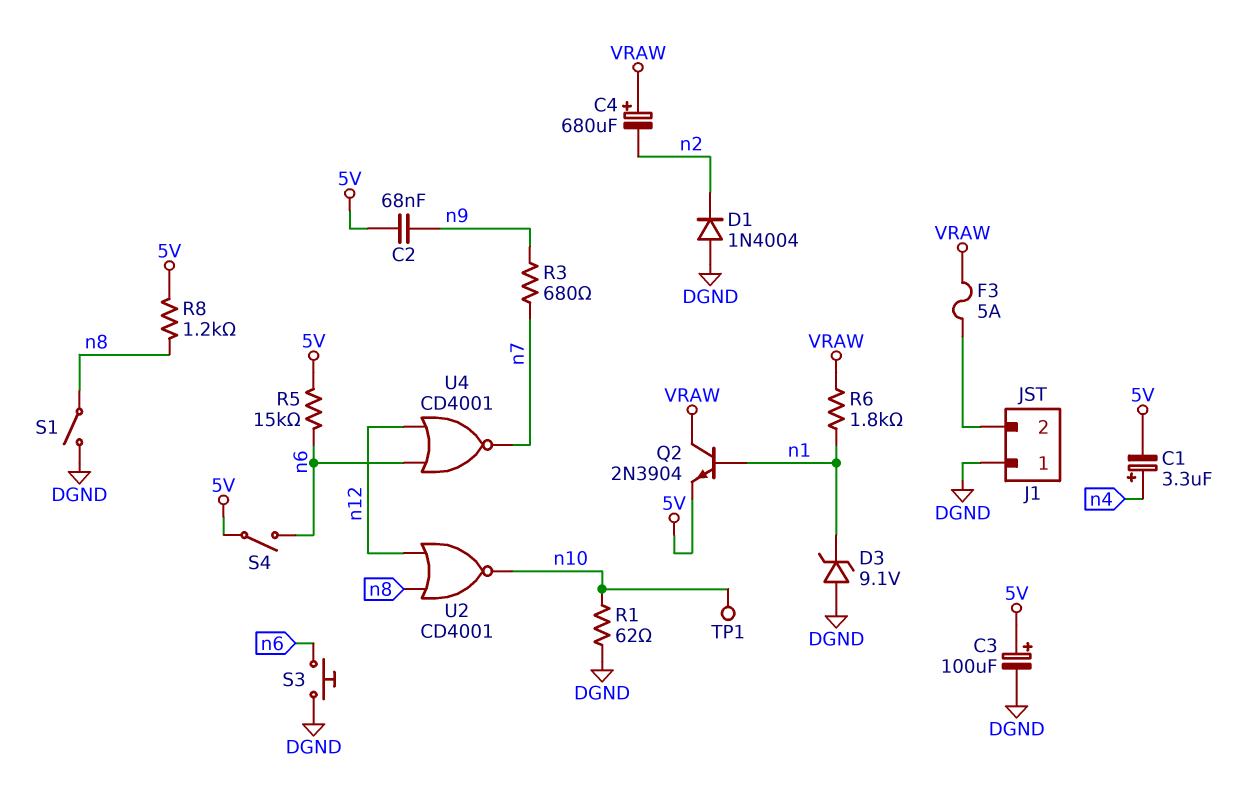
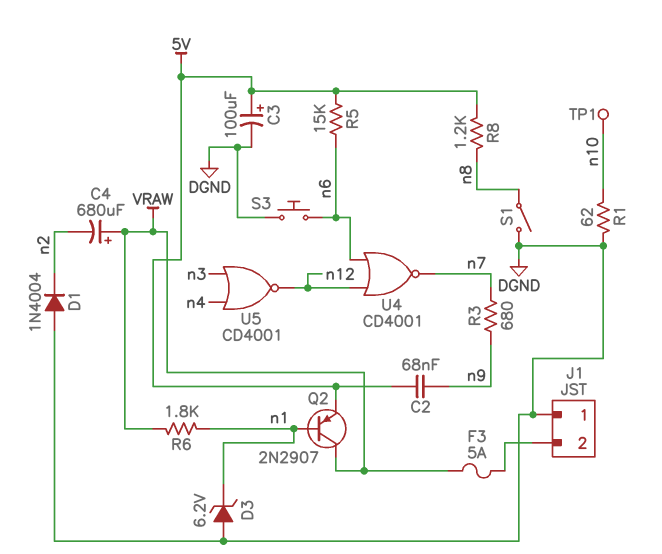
C1: 3.3uF (plus n4, minus 5V) -> none
D3: zener 9.1V (A DGND, K n1) -> zener 6.2V (A DGND, K n1)
Q2: NPN 2N3904 (B n1, C VRAW, E 5V) -> PNP 2N2907 (B n1, C VRAW, E 5V)
S4: switch (5V, n6) -> none
U2: NOR CD4001 (in n8, in n12, out n10) -> none
U5: none -> NOR CD4001 (in n3, in n4, out n12)

